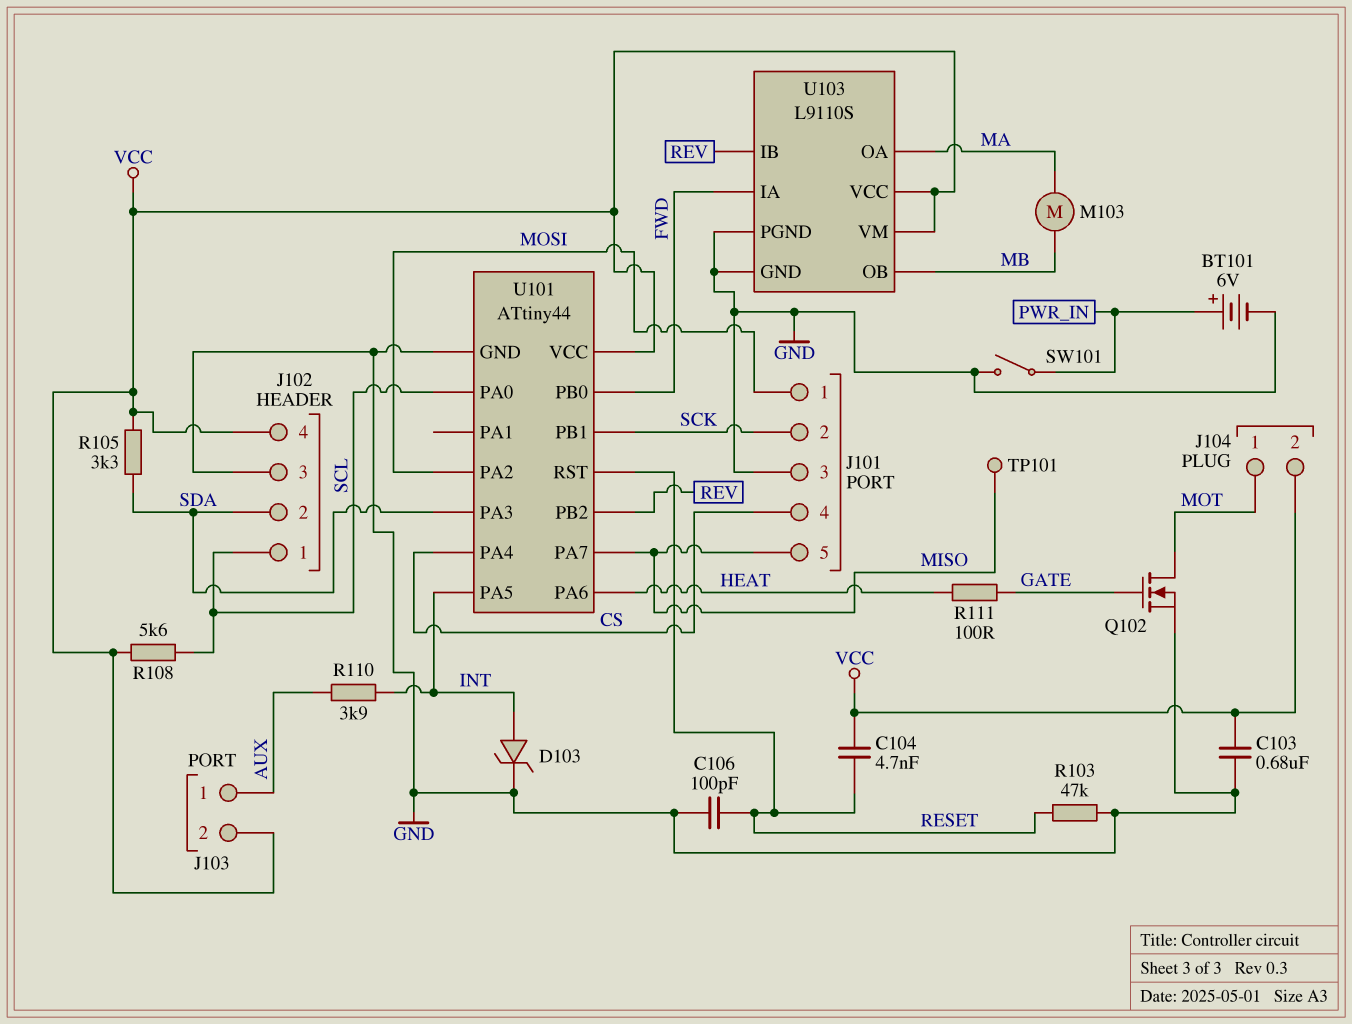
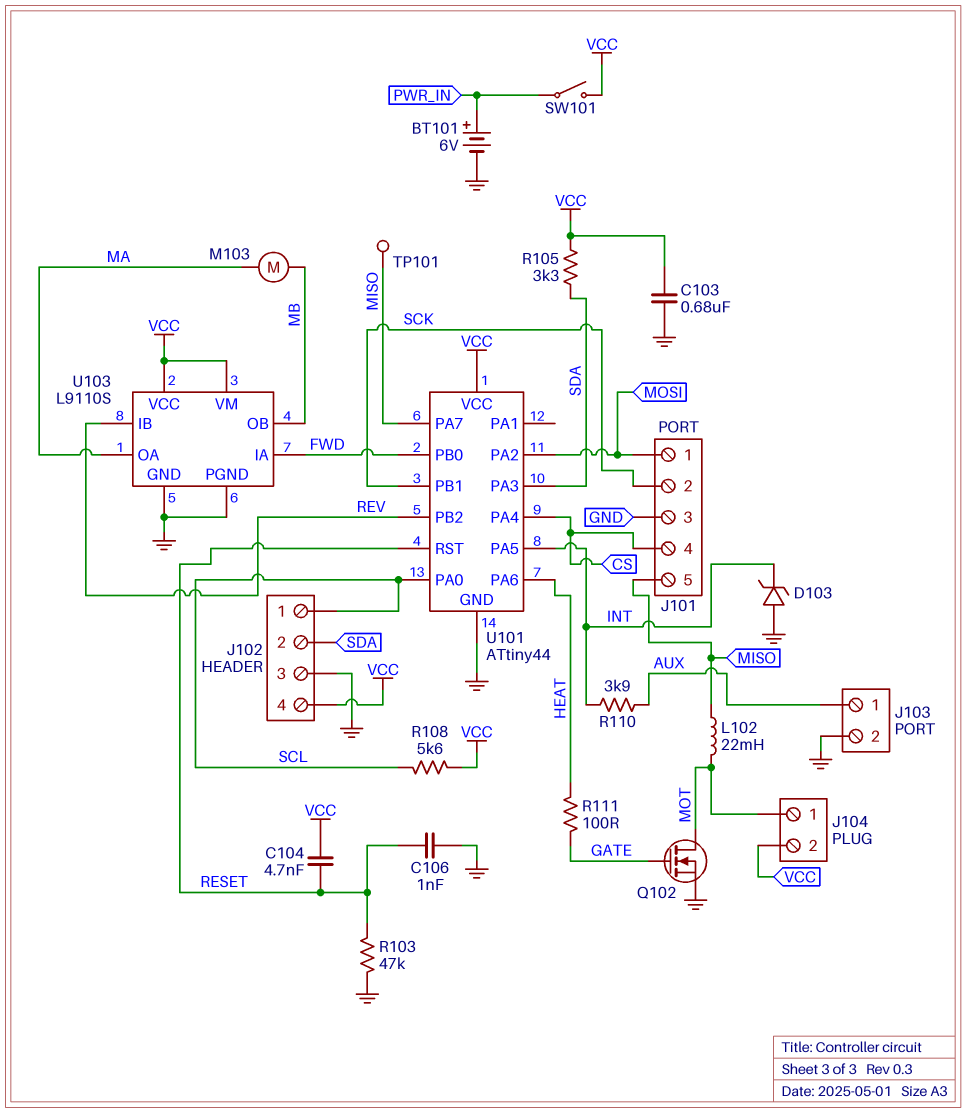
C106: 100pF (GND, RESET) -> 1nF (GND, RESET)
D103: zener (A INT, K GND) -> zener (A GND, K INT)
J103 pin 2: VCC -> GND
L102: none -> 22mH (MISO, MOT)
SW101: switch (GND, PWR_IN) -> switch (PWR_IN, VCC)

